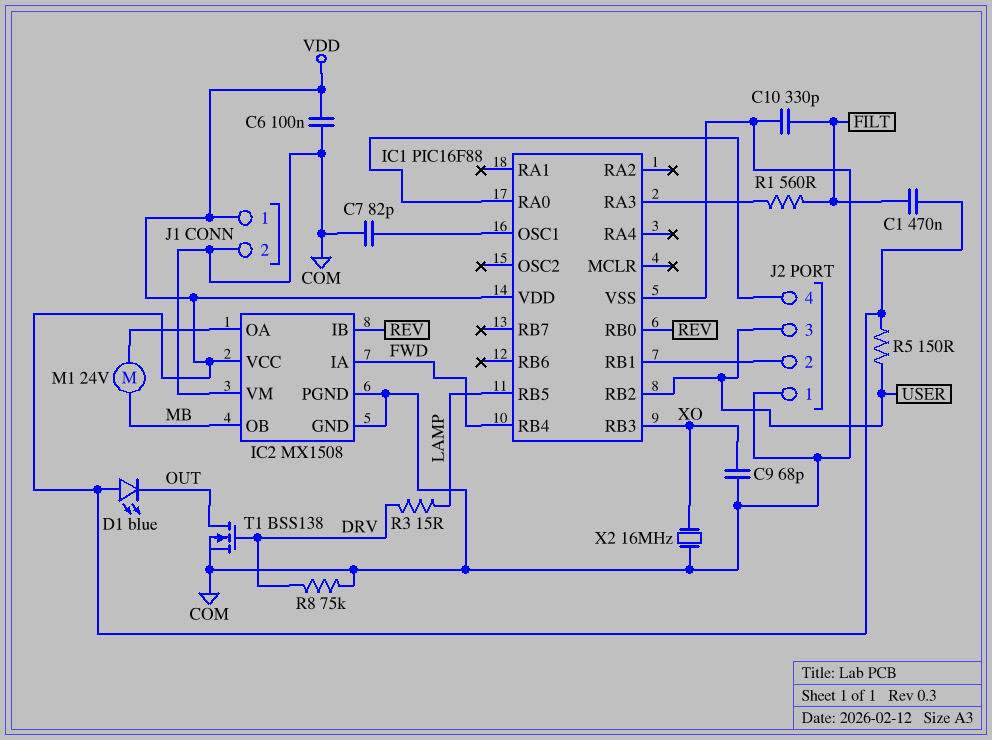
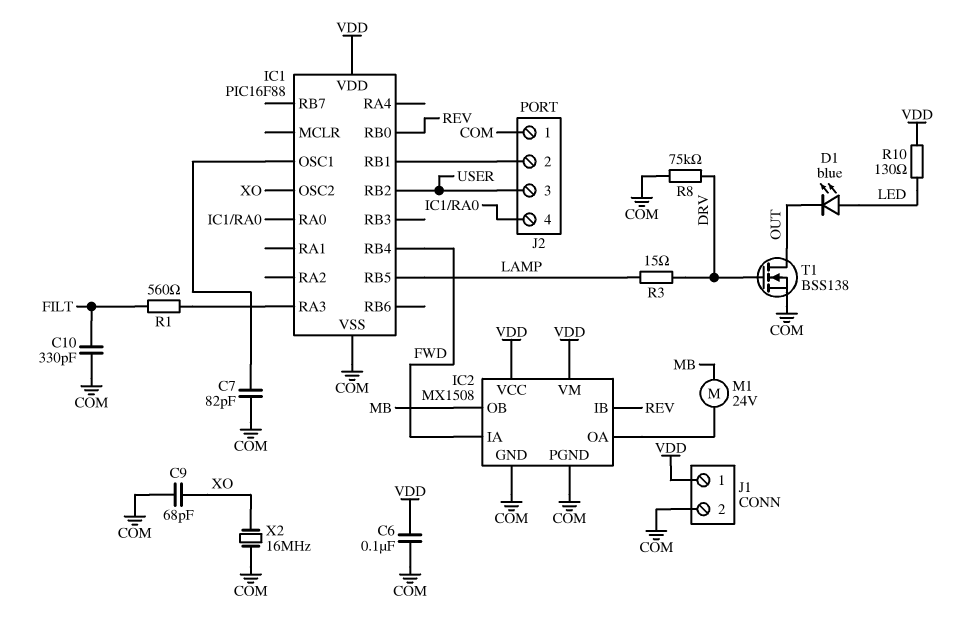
C1: 470nF (FILT, VDD) -> none
D1: LED blue (A VDD, K OUT) -> LED blue (A LED, K OUT)
IC1 pin OSC2: none -> XO
IC1 pin RB3: XO -> none
IC2 pin VM: COM -> VDD
R5: 150 (USER, VDD) -> none
R10: none -> 130 (LED, VDD)

